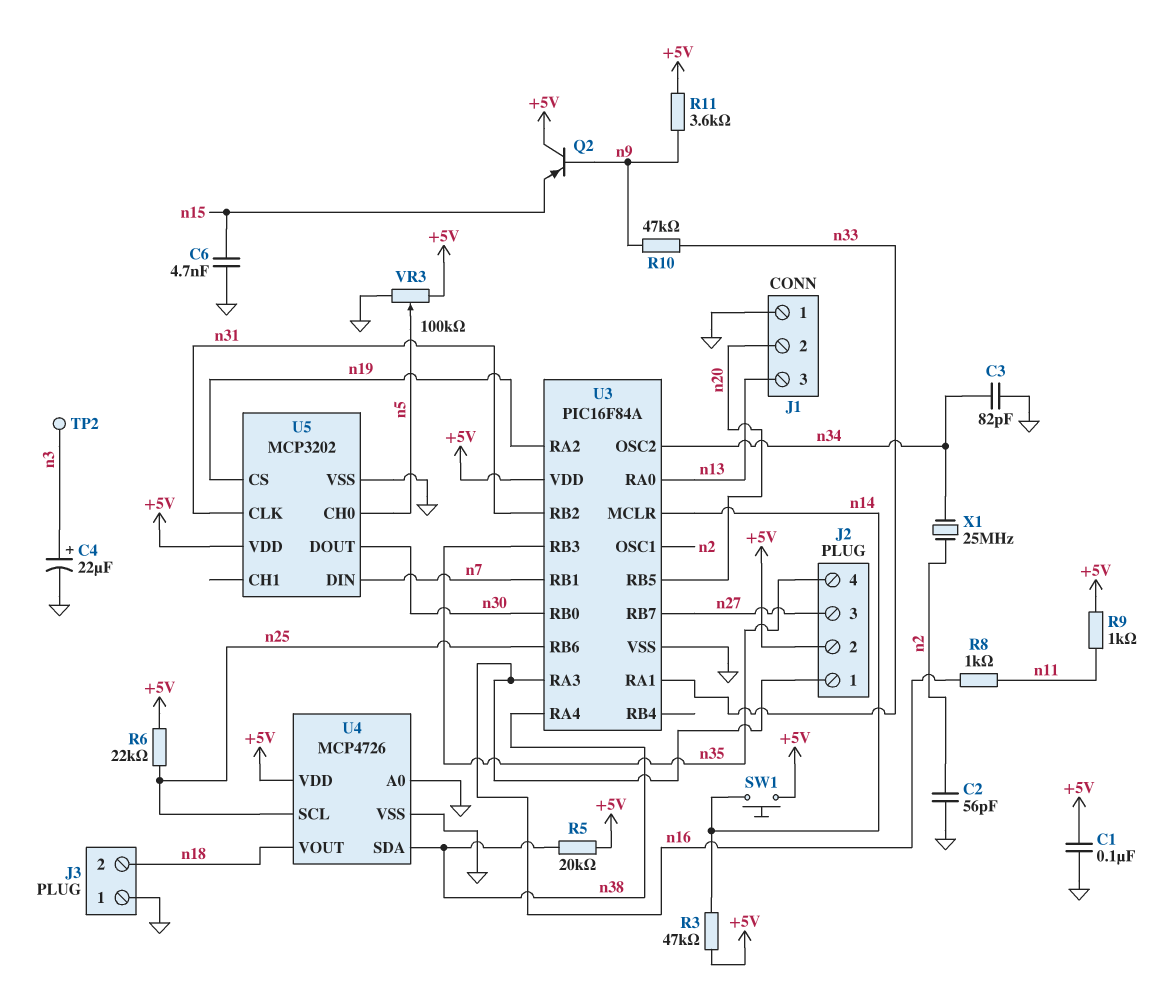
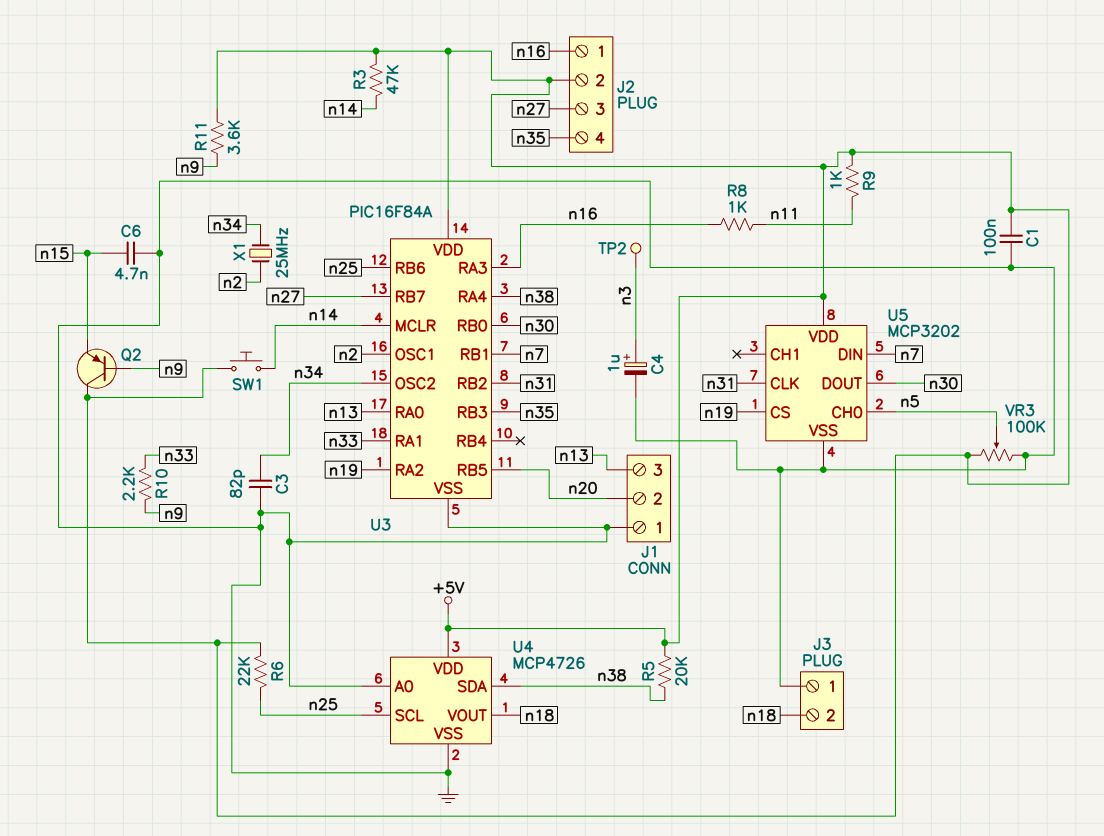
C2: 56pF (GND, n2) -> none
C4: 22uF (plus n3, minus GND) -> 1uF (plus n3, minus GND)
R10: 47k (n9, n33) -> 2.2k (n9, n33)

